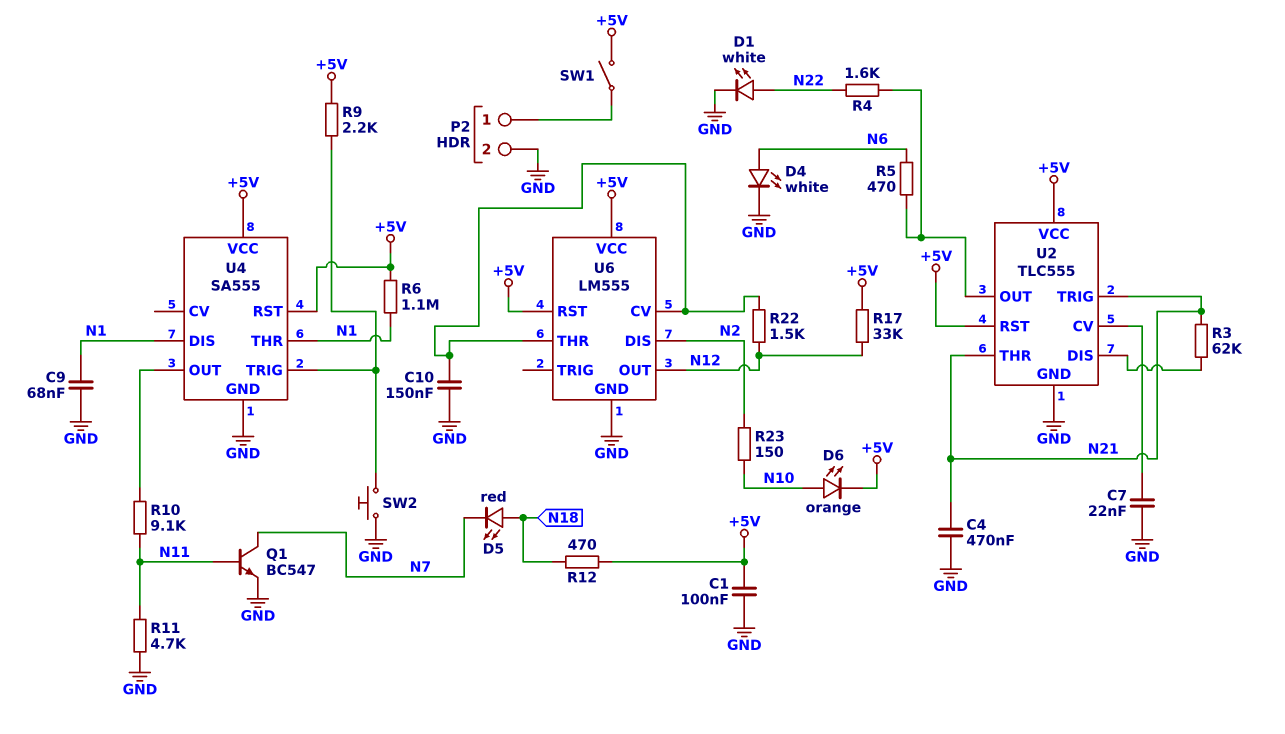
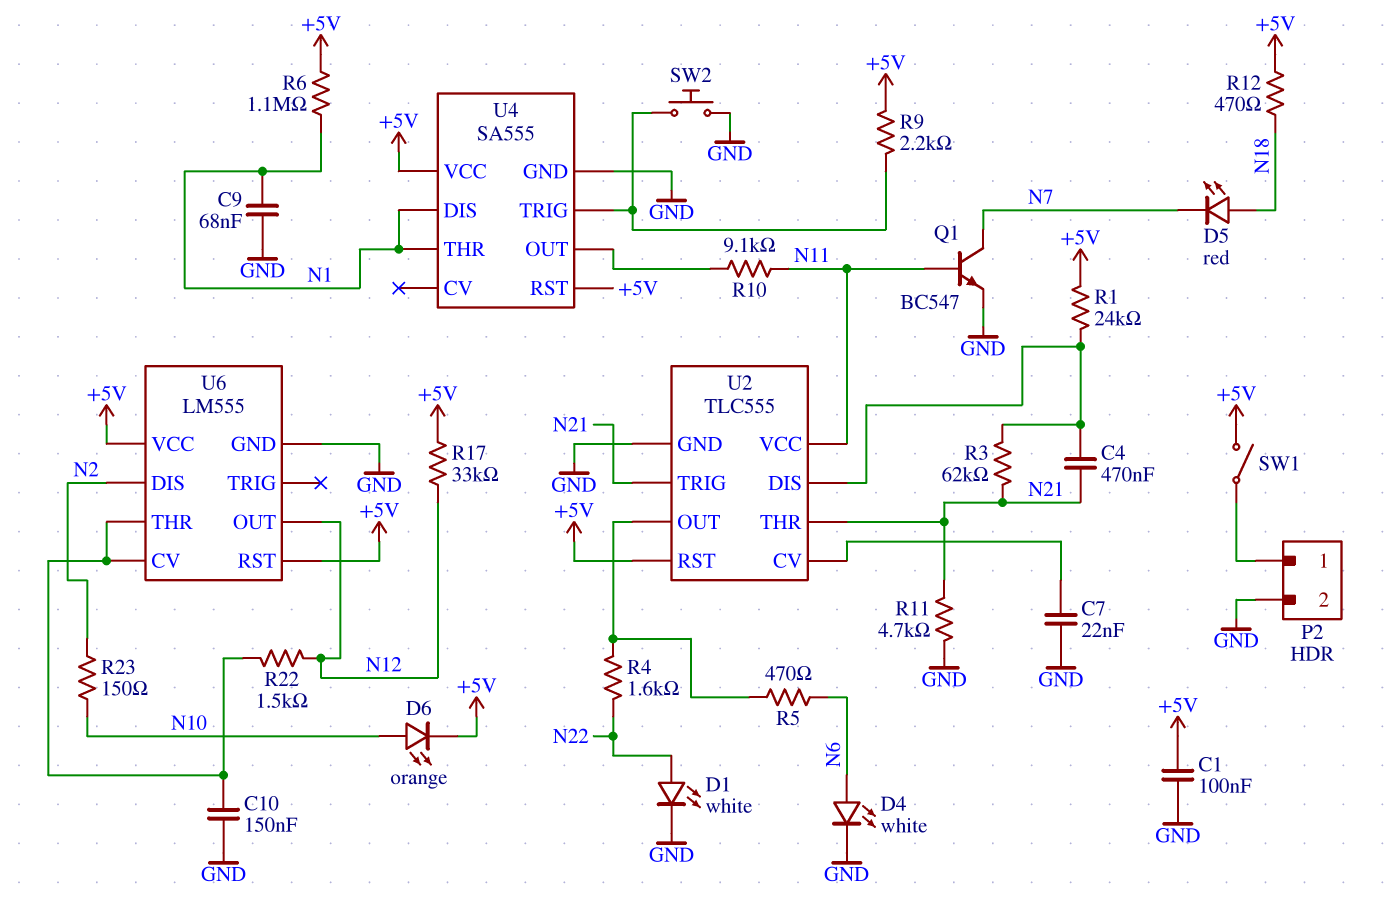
C4: 470nF (GND, N21) -> 470nF (N21, U2/DIS)
R1: none -> 24k (+5V, U2/DIS)
R11: 4.7k (GND, N11) -> 4.7k (GND, N21)
U2 pin VCC: +5V -> N11

